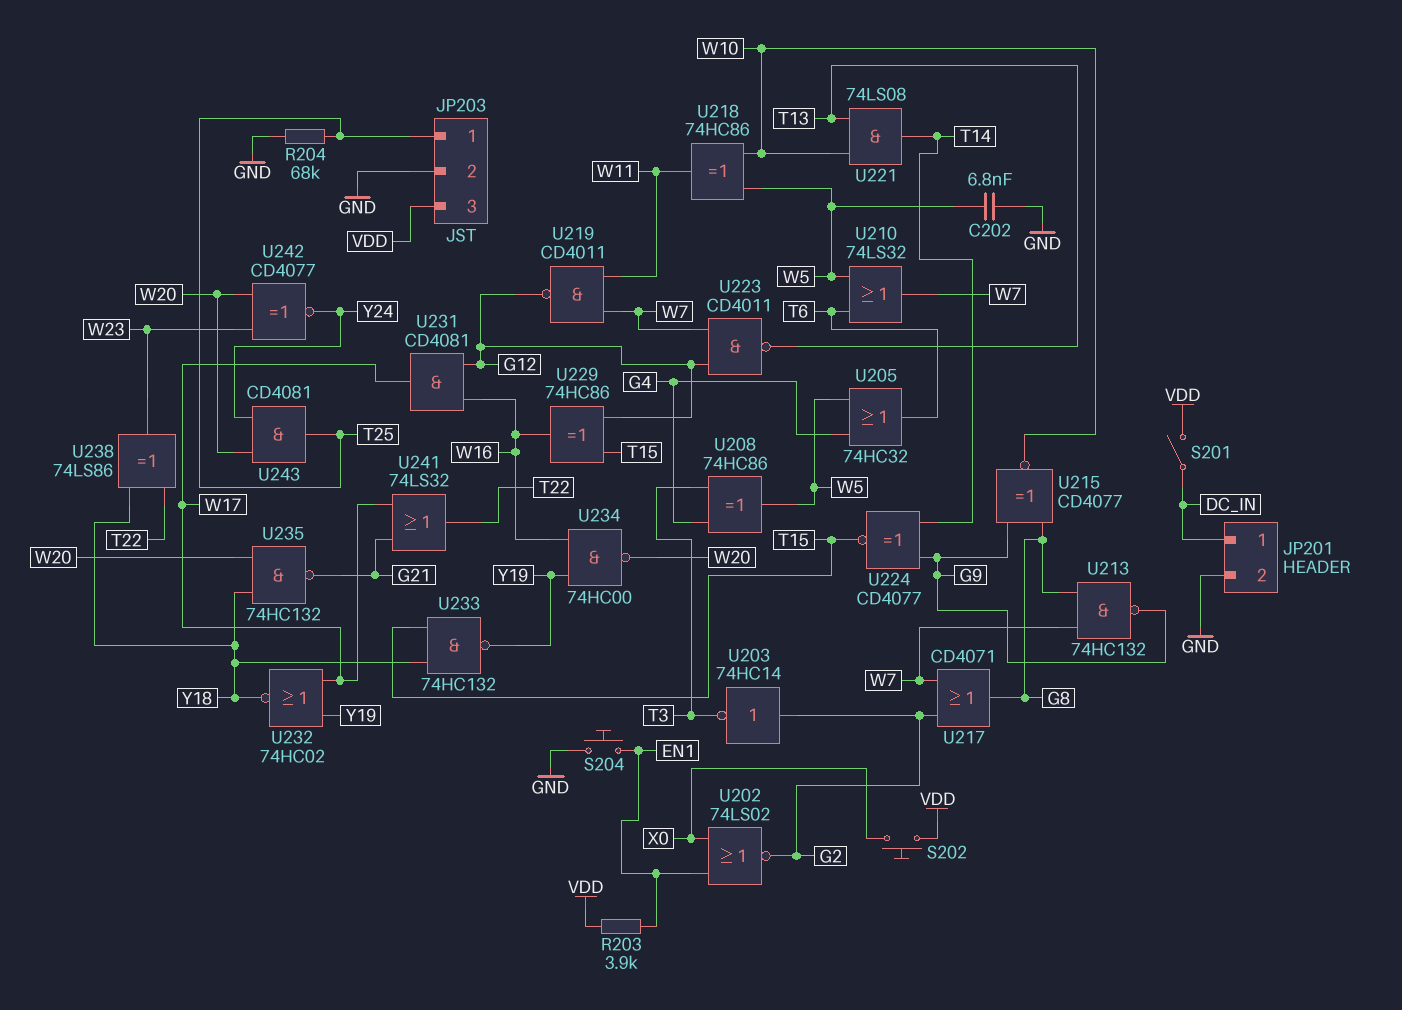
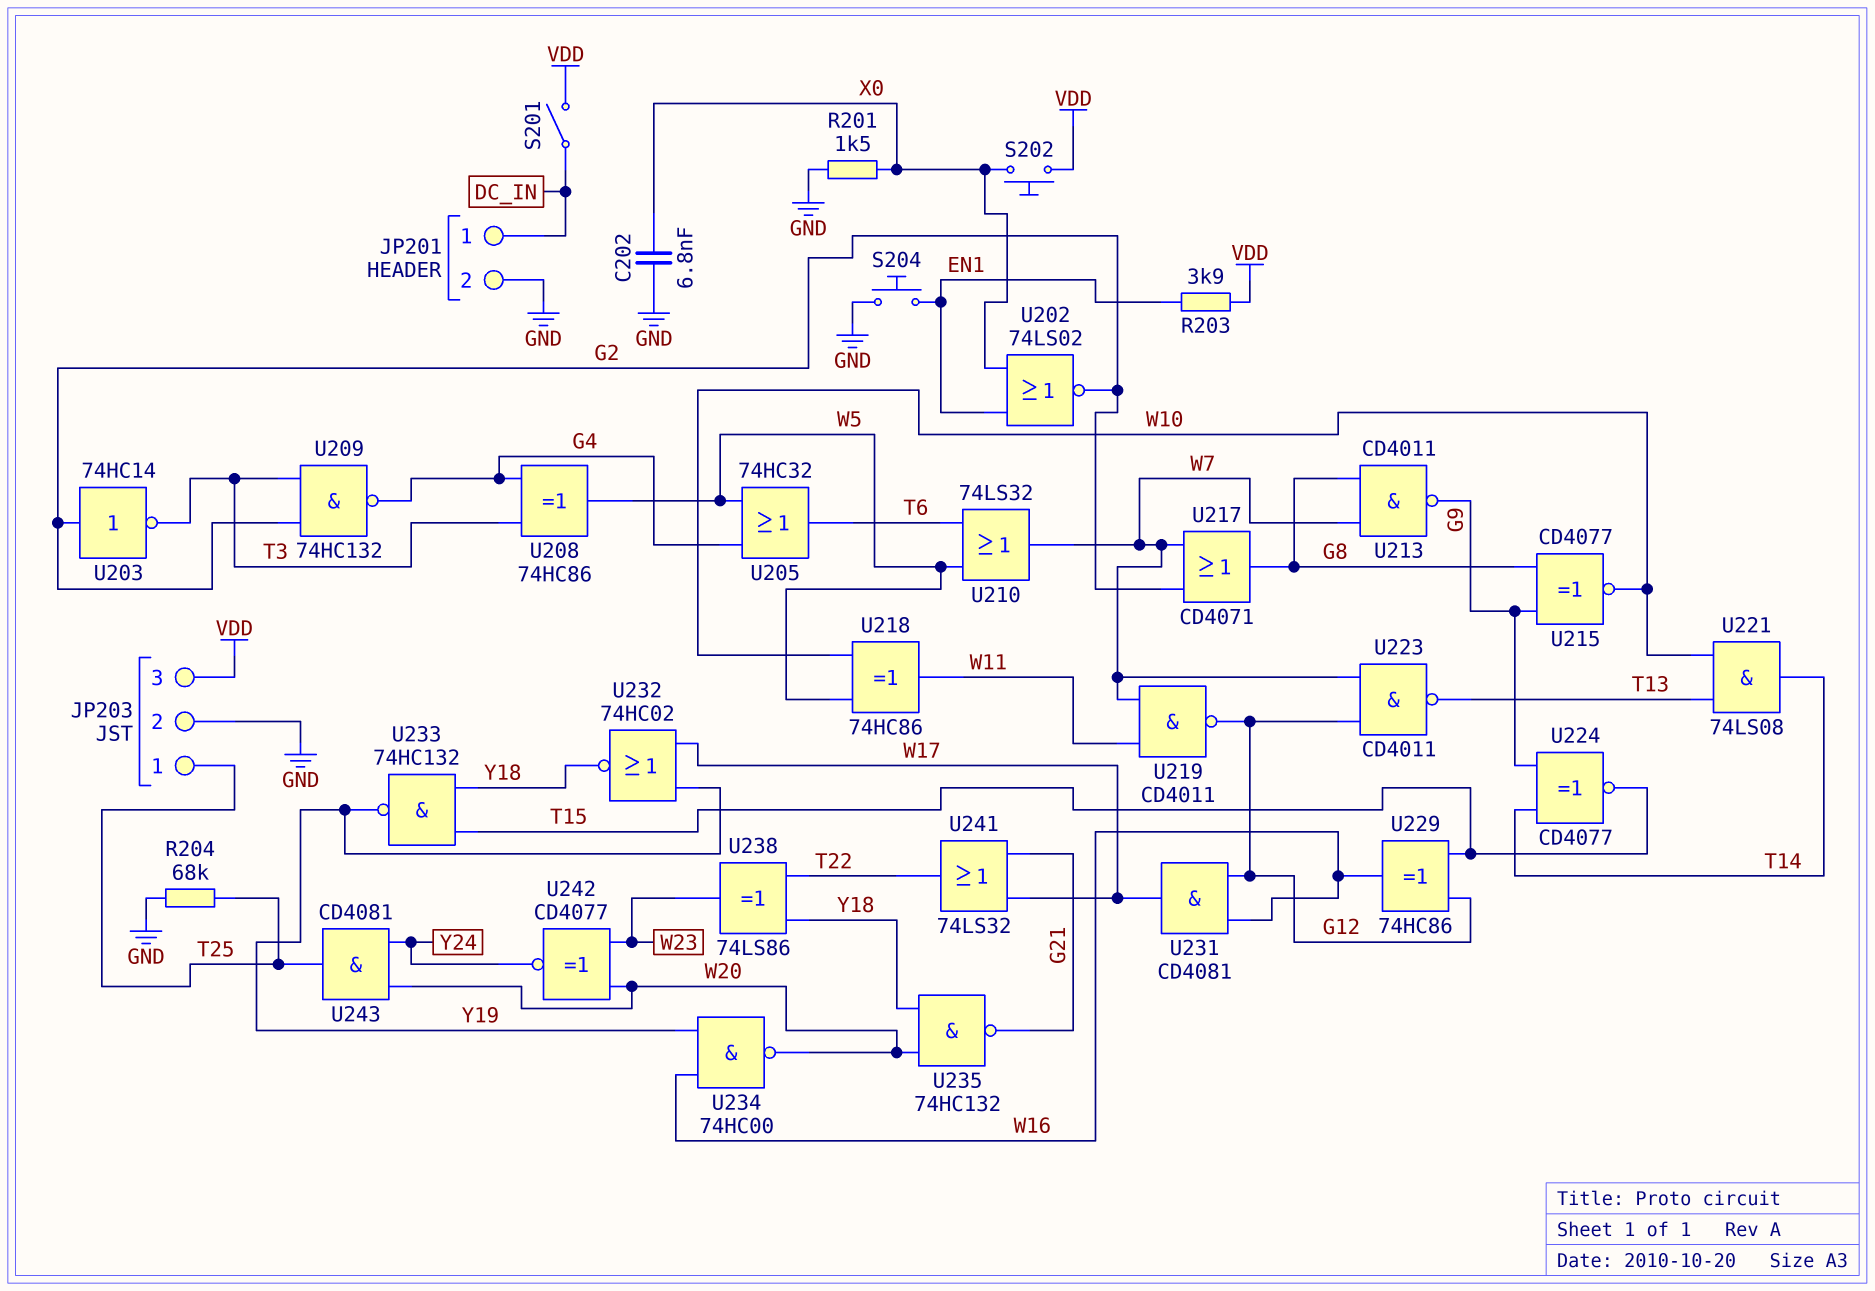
C202: 6.8nF (GND, W5) -> 6.8nF (GND, X0)
R201: none -> 1.5k (GND, X0)
U209: none -> NAND 74HC132 (in G2, in T3, out G4)
U213: NAND 74HC132 (in G8, in W7, out G9) -> NAND CD4011 (in G8, in W7, out G9)

